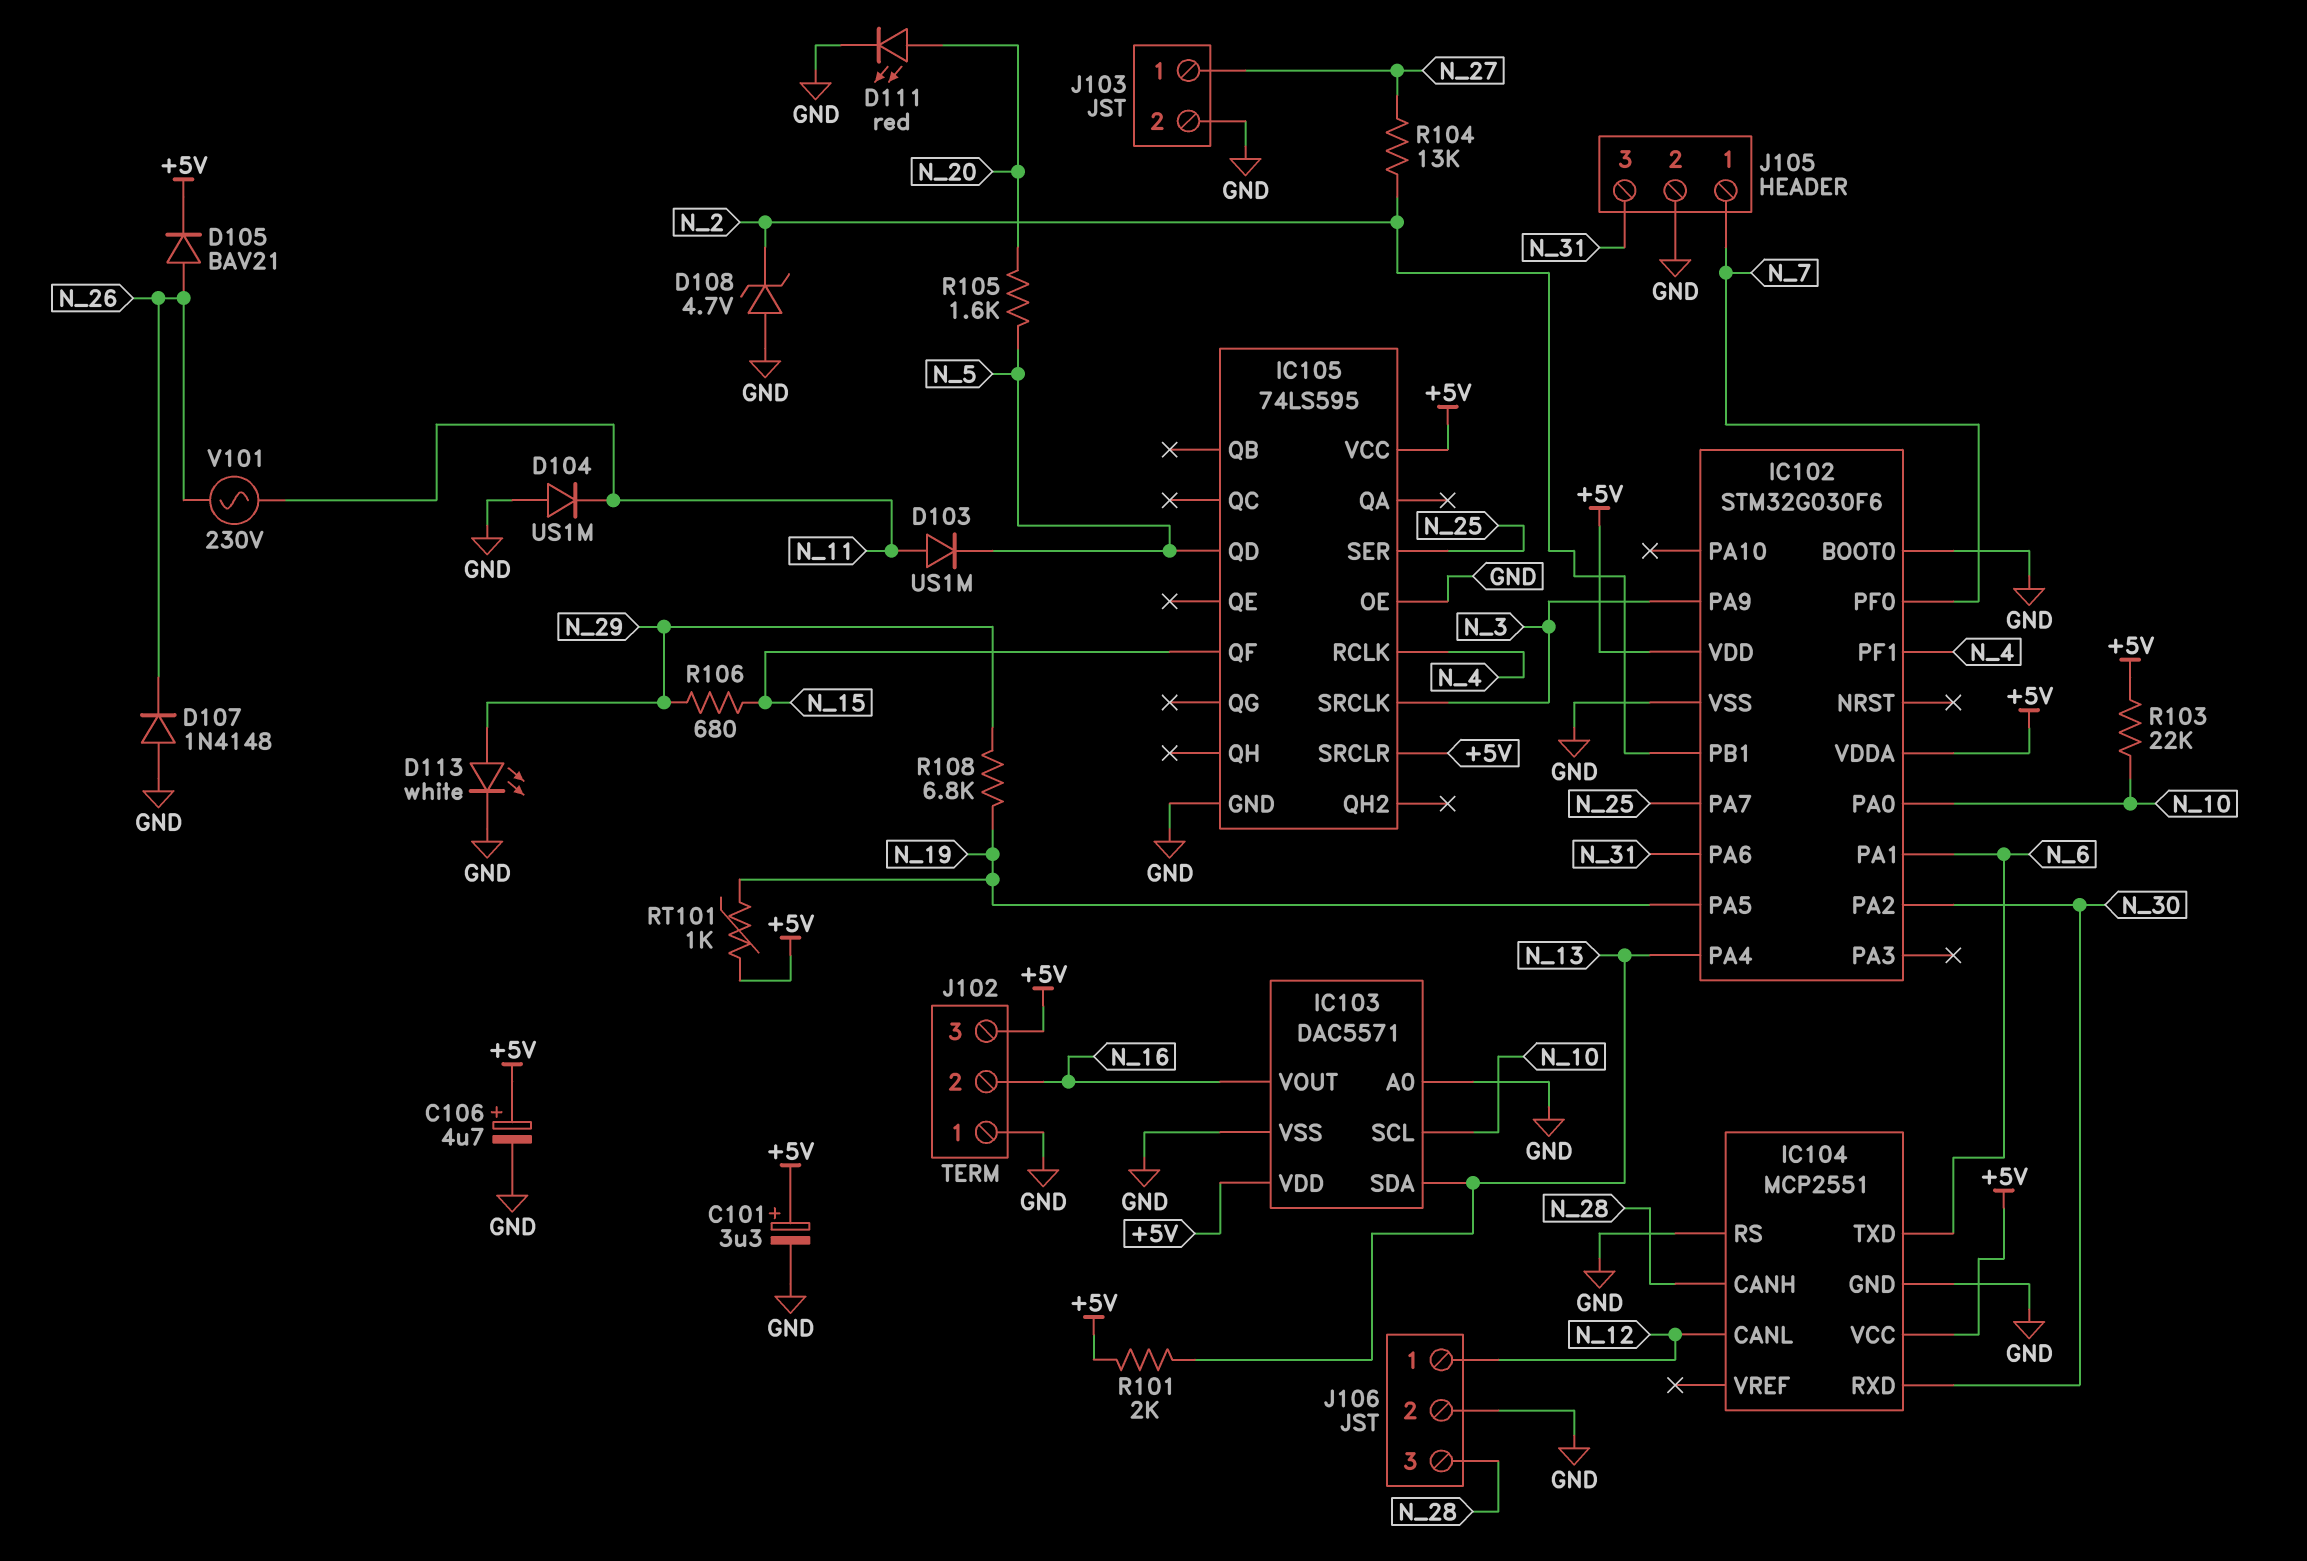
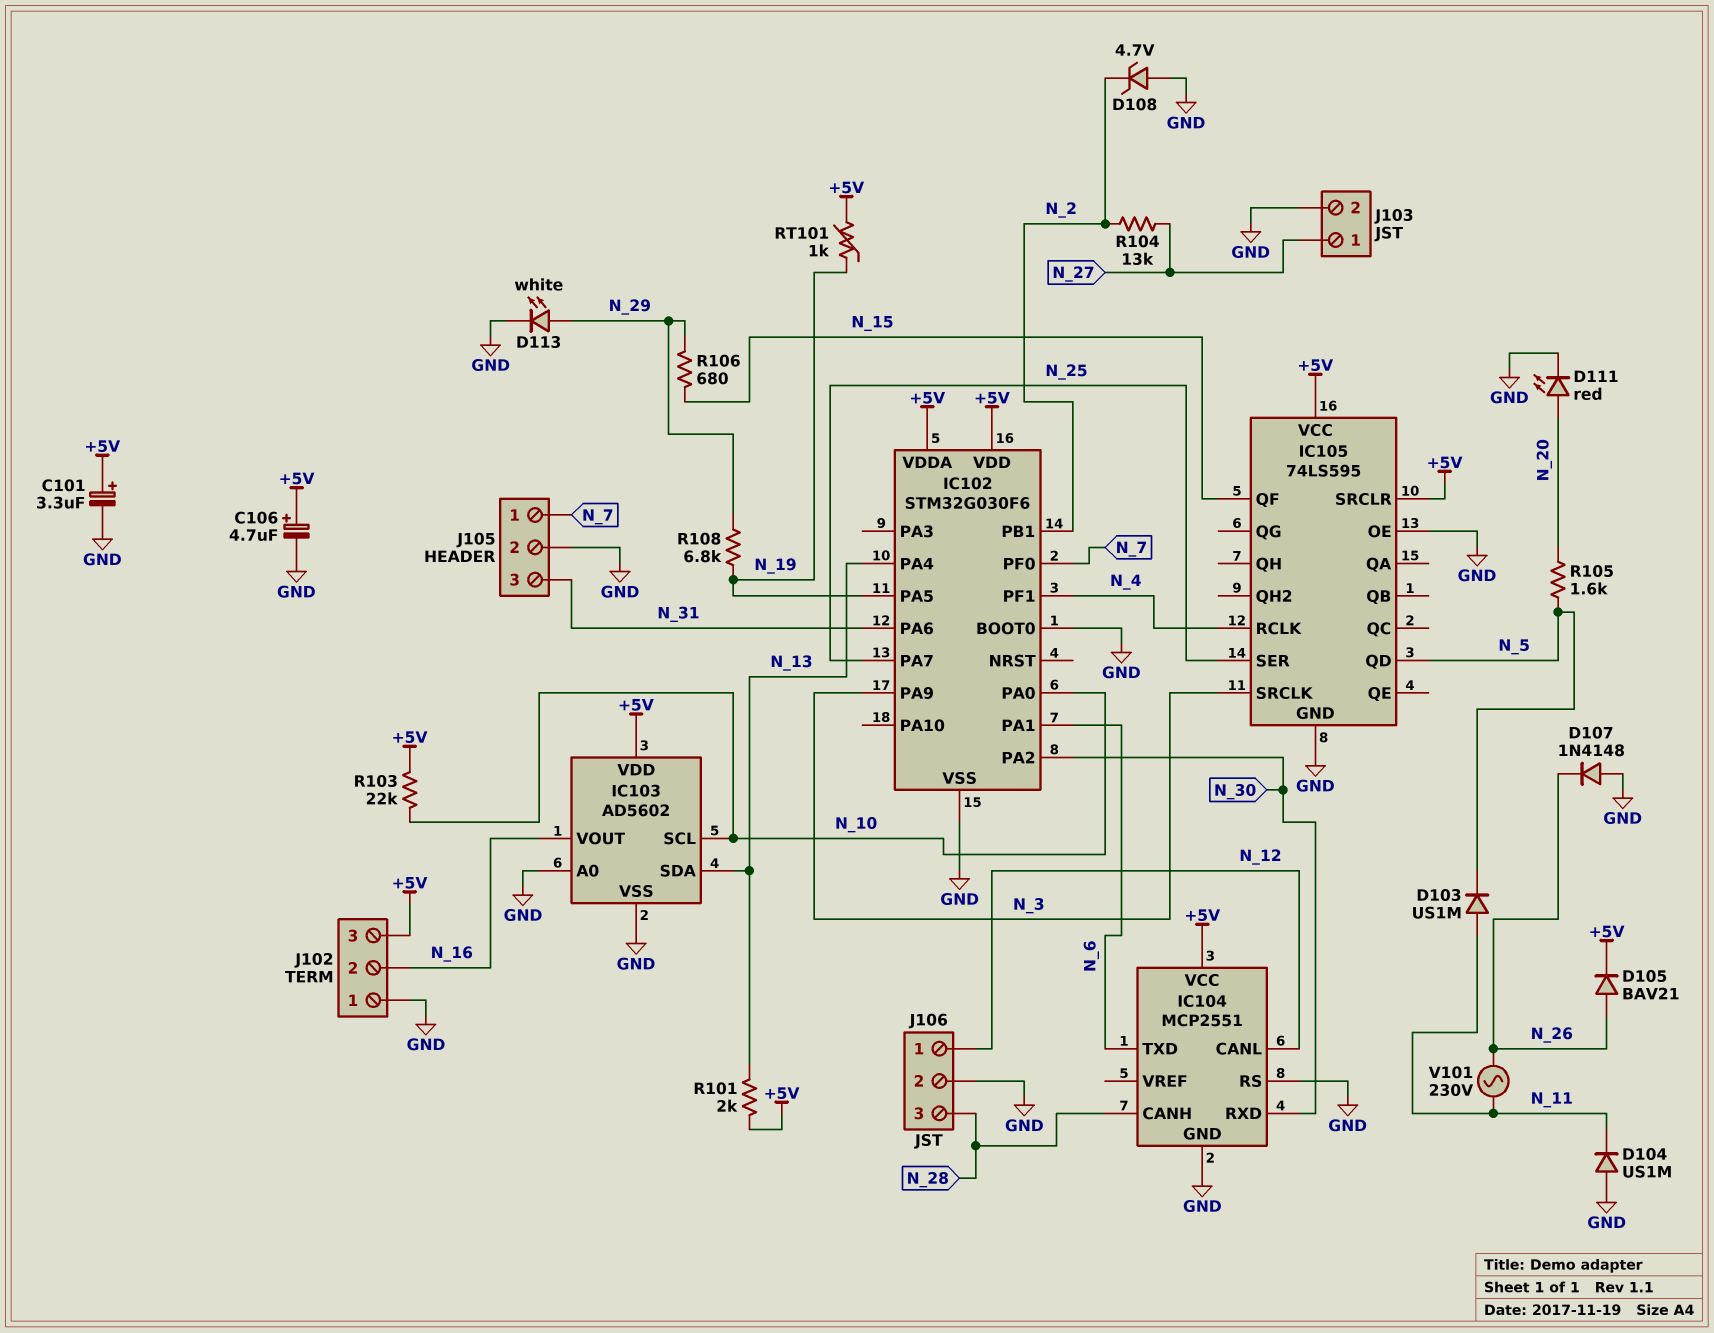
IC103: DAC5571 -> AD5602

